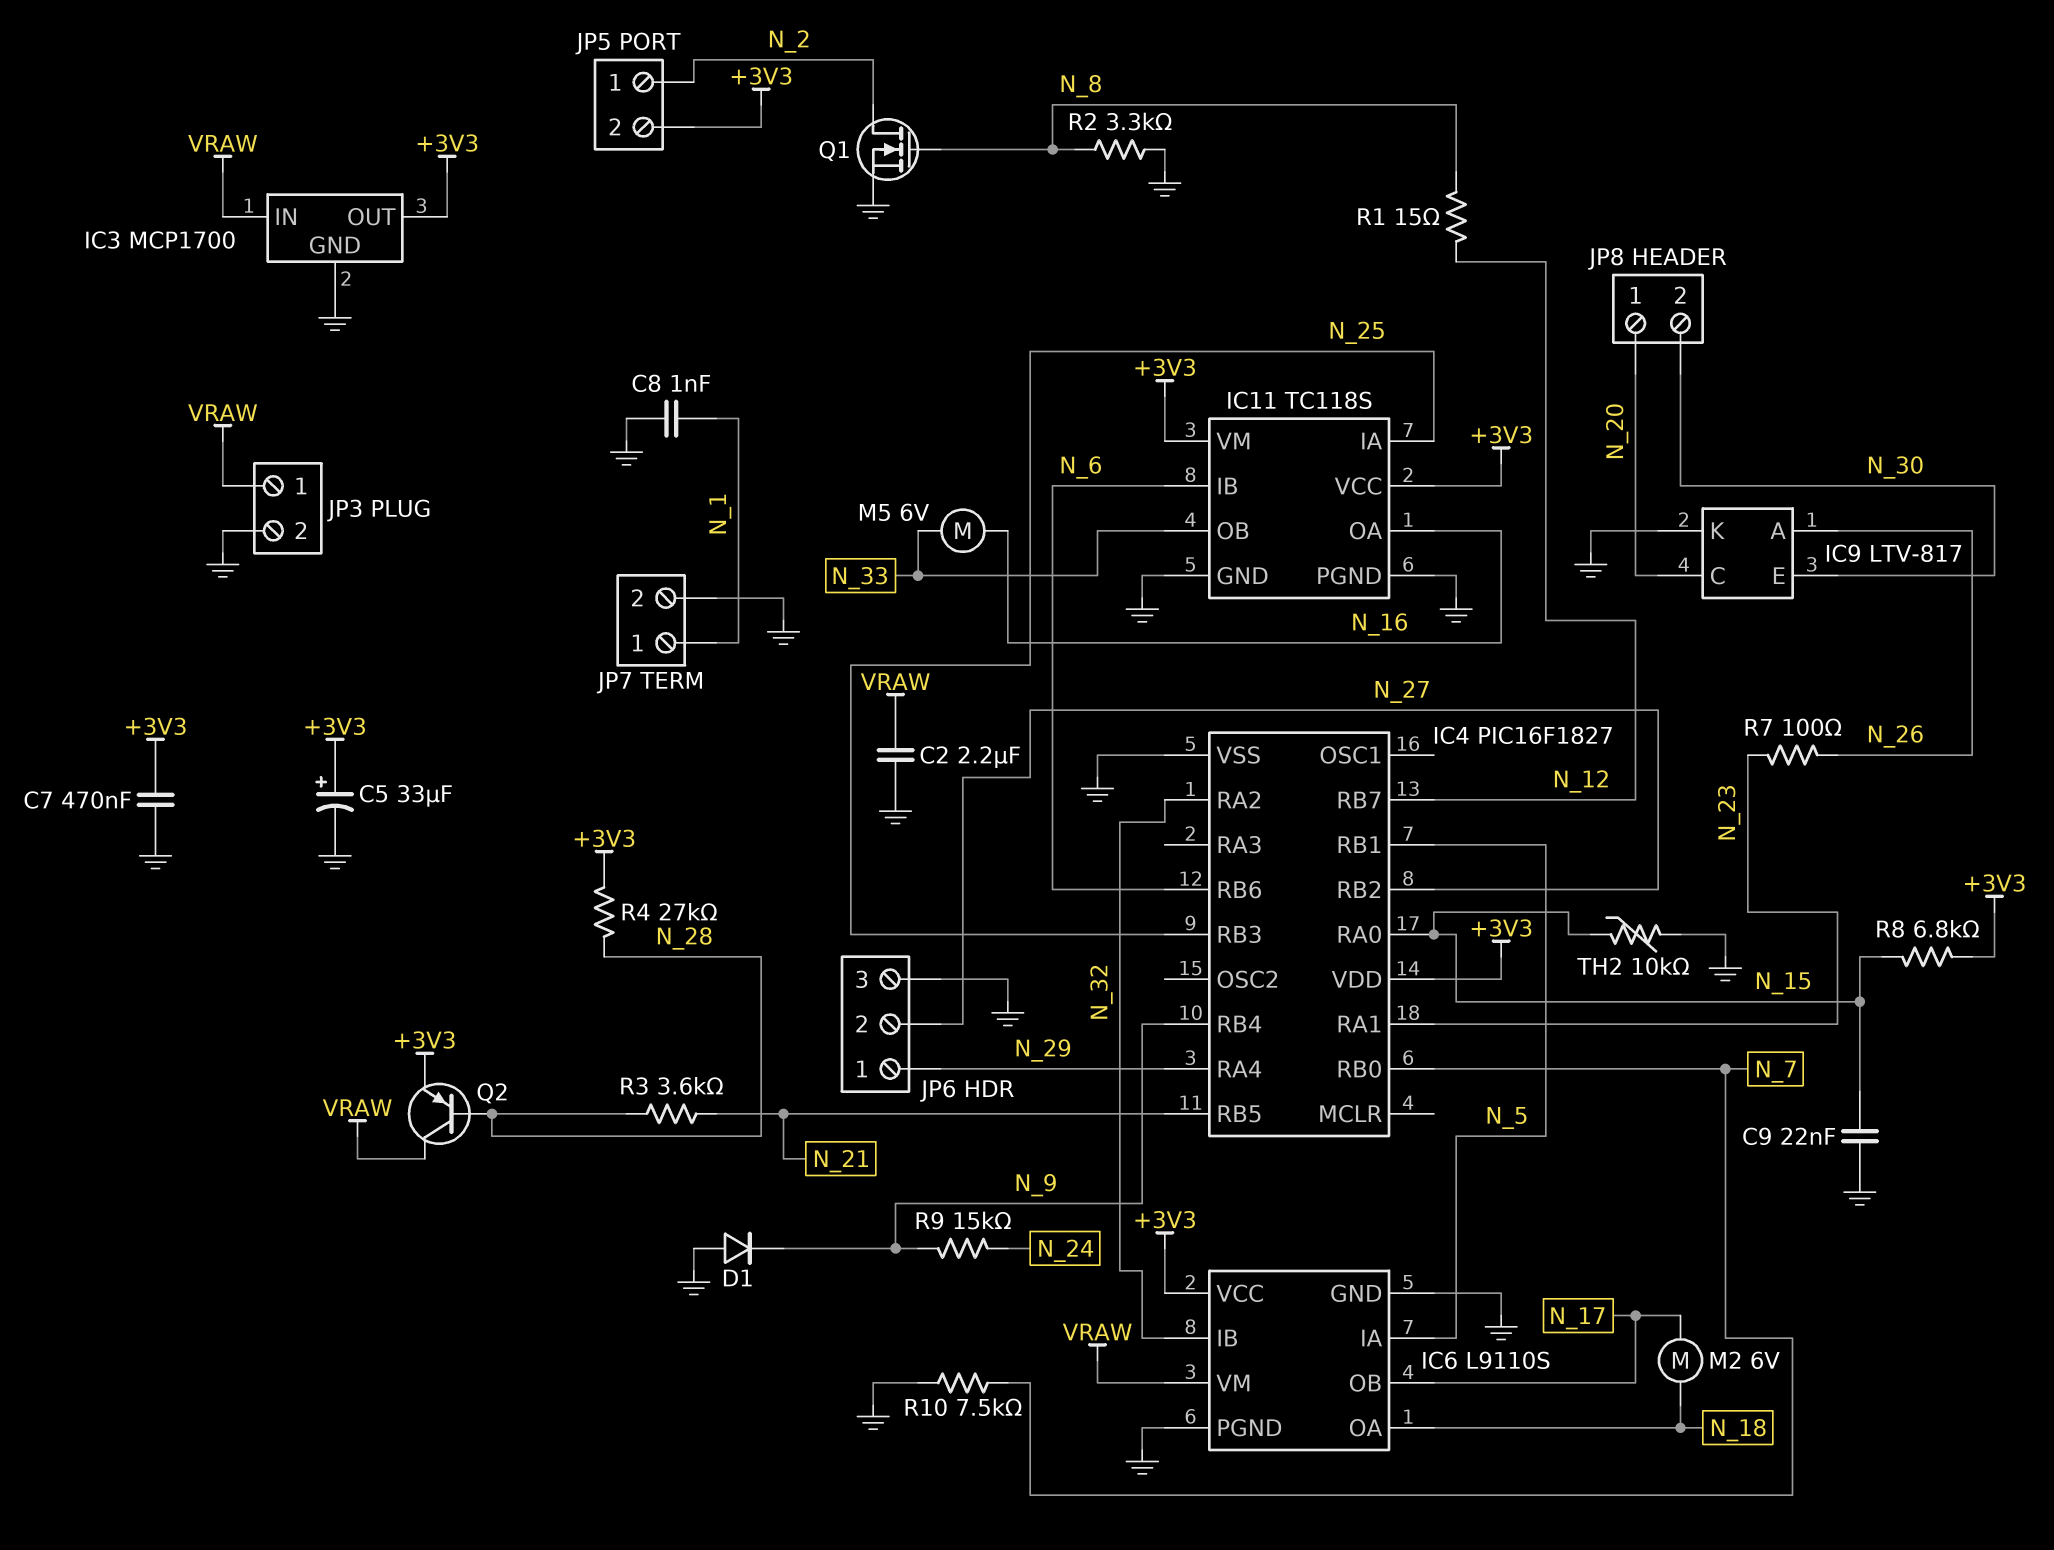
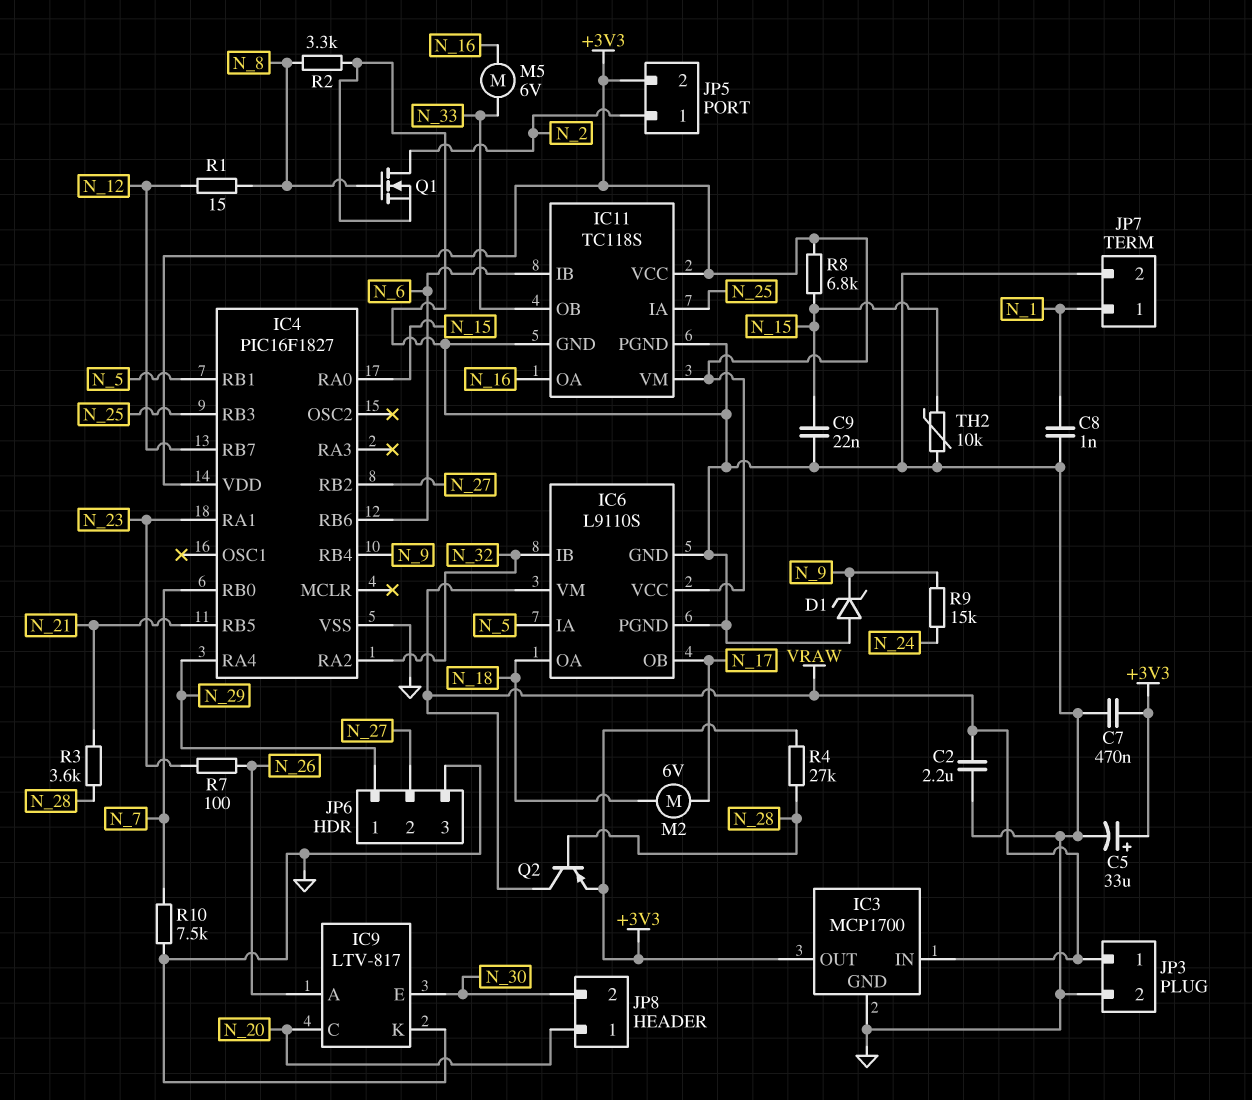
D1: diode (A GND, K N_9) -> zener (A GND, K N_9)

